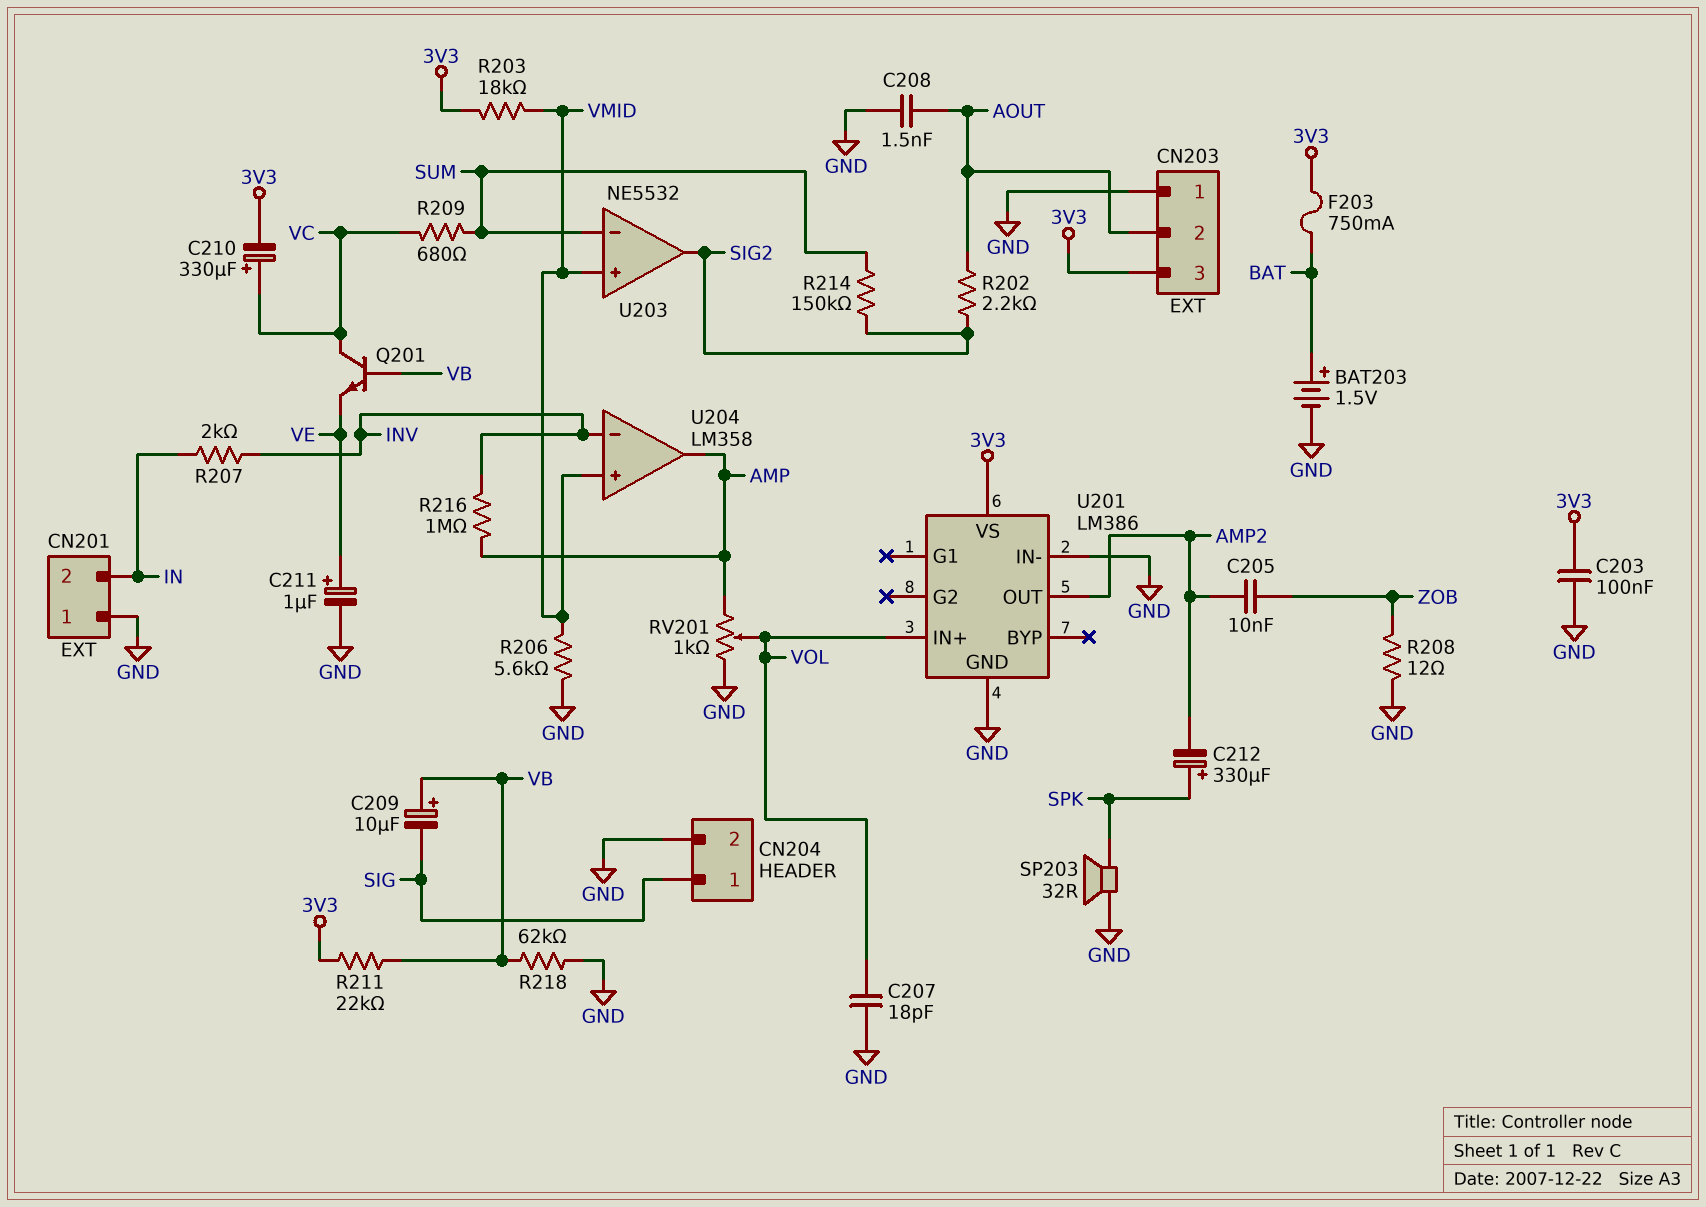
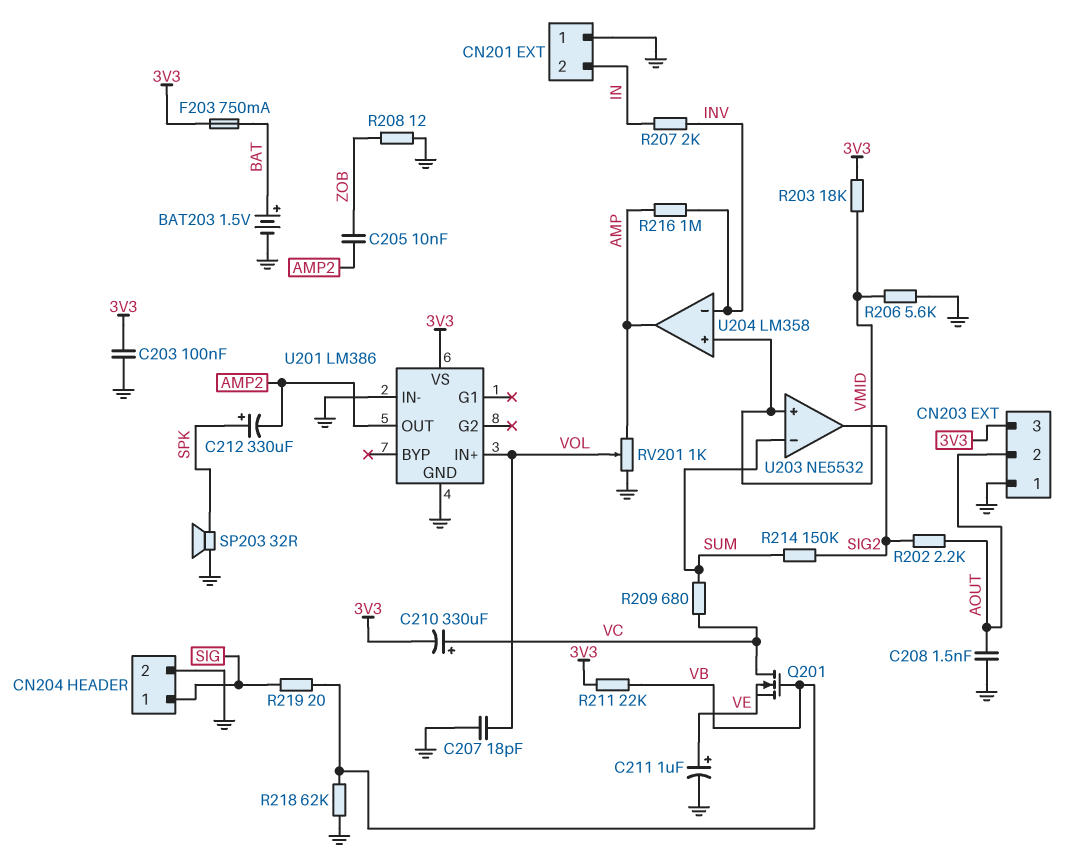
C209: 10uF (plus VB, minus SIG) -> none
Q201: NPN (B VB, C VC, E VE) -> NMOS (G VB, D VC, S VE)
R219: none -> 20 (SIG, VB)

